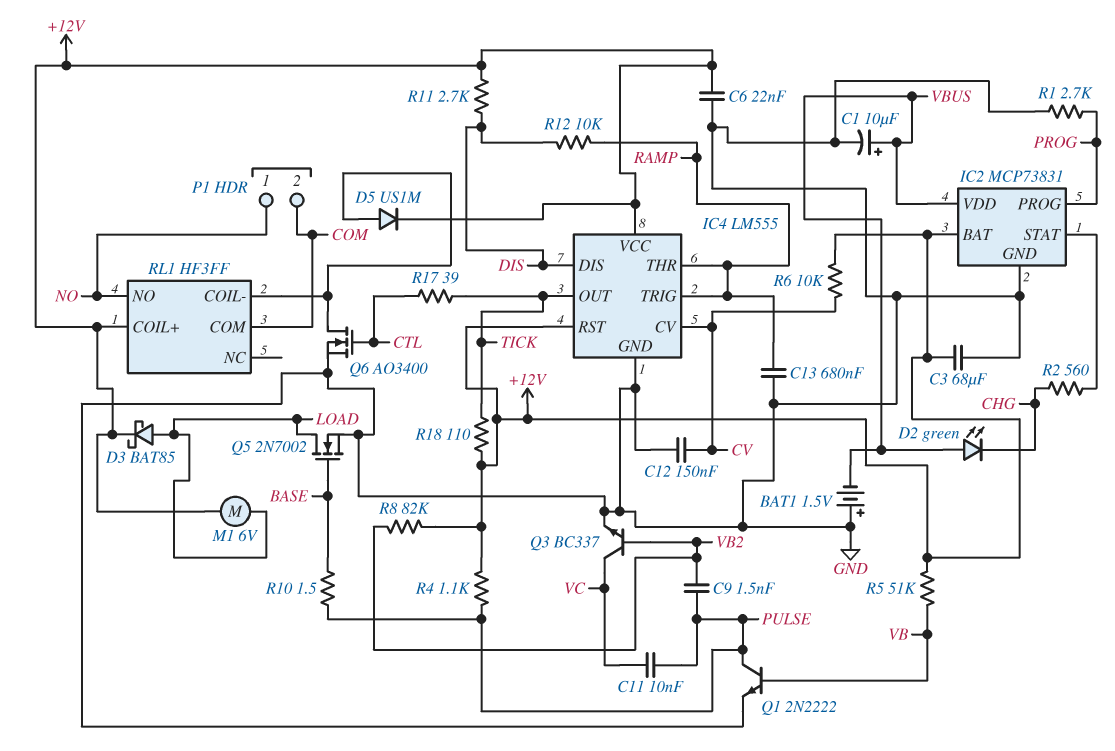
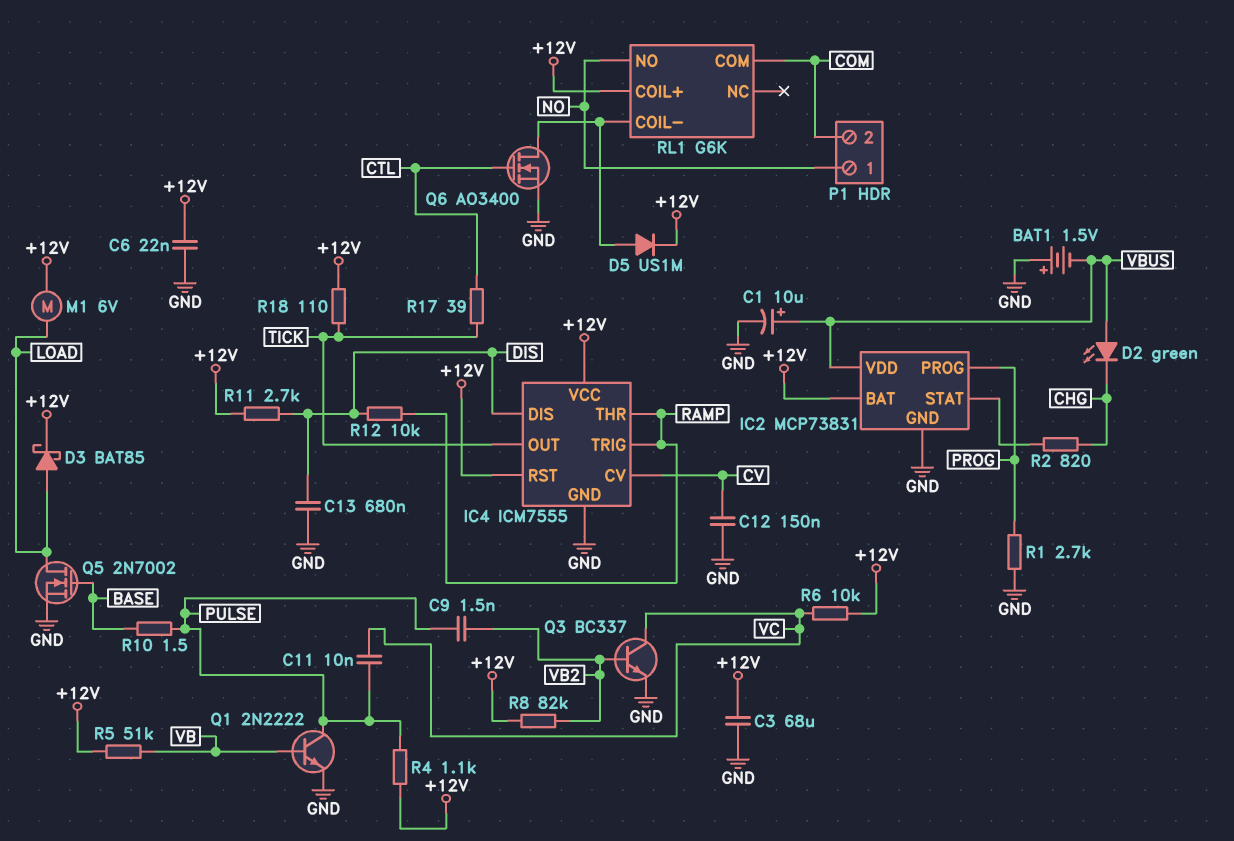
C13: 680nF (GND, RAMP) -> 680nF (DIS, GND)
IC4: LM555 -> ICM7555
R2: 560 (CHG, IC2/STAT) -> 820 (CHG, IC2/STAT)
R6: 10k (+12V, CV) -> 10k (+12V, VC)
RL1: HF3FF -> G6K

